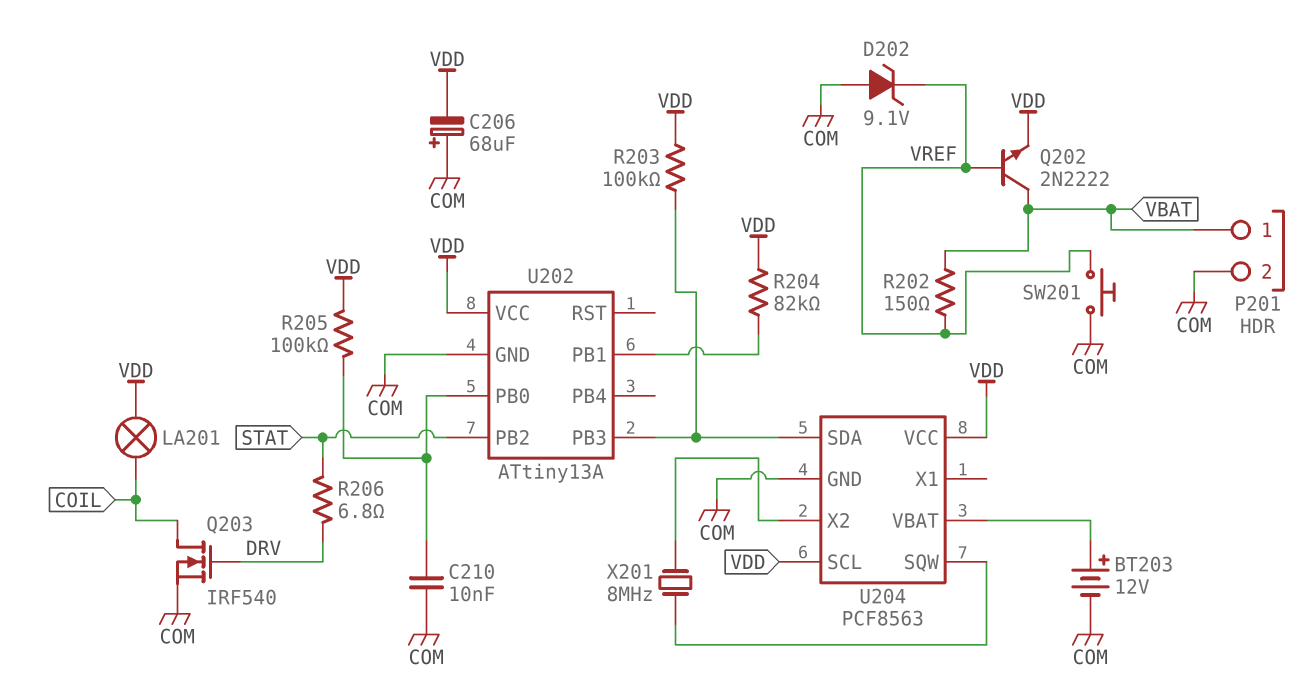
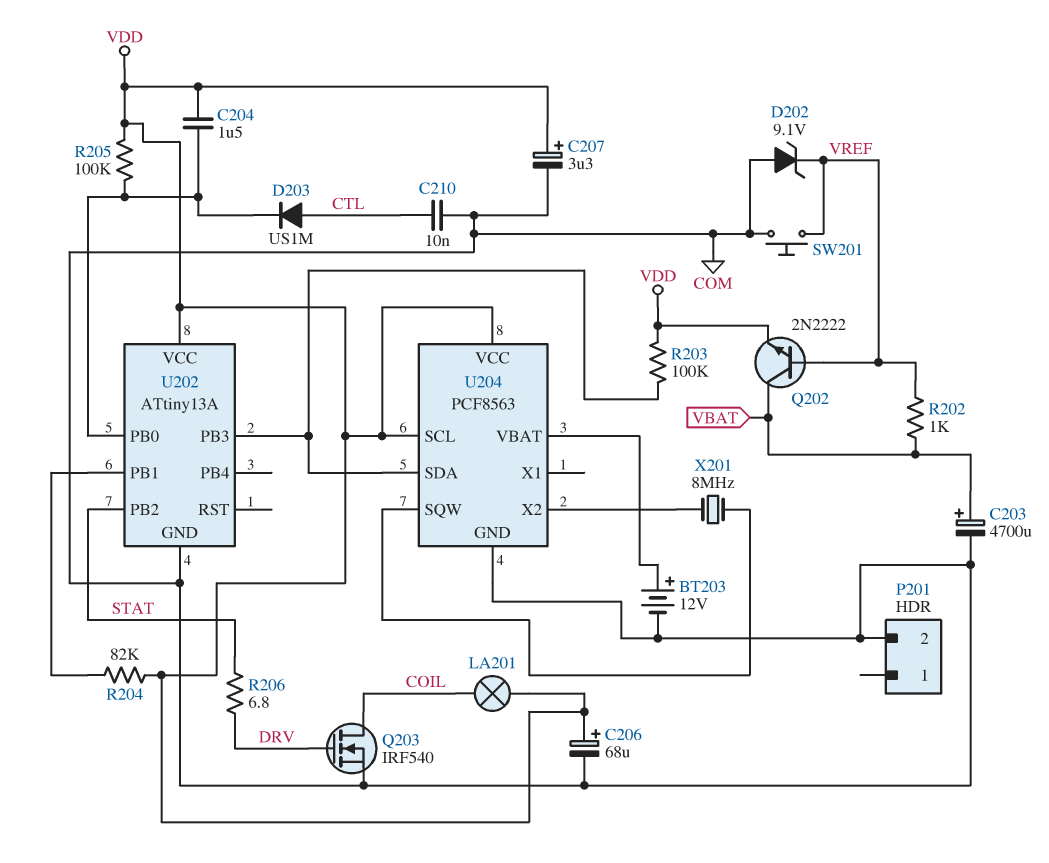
C203: none -> 4700uF (plus VBAT, minus COM)
C204: none -> 1.5uF (U202/PB0, VDD)
C206: 68uF (plus COM, minus VDD) -> 68uF (plus VDD, minus COM)
C207: none -> 3.3uF (plus VDD, minus COM)
C210: 10nF (COM, U202/PB0) -> 10nF (COM, CTL)
D203: none -> diode US1M (A CTL, K U202/PB0)
P201 pin 1: VBAT -> none
R202: 150 (VBAT, VREF) -> 1k (VBAT, VREF)

